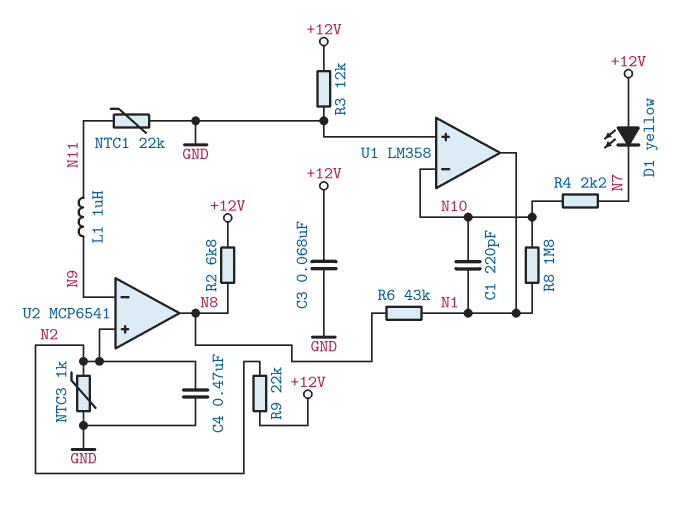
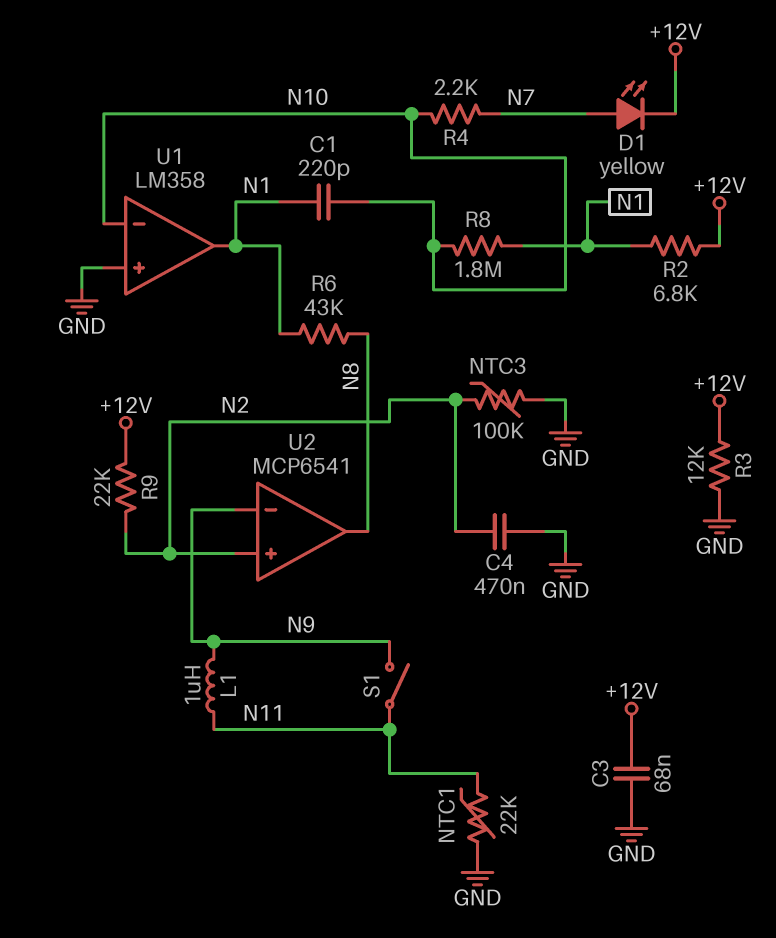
D1: LED yellow (A +12V, K N7) -> LED yellow (A N7, K +12V)
NTC3: 1k (GND, N2) -> 100k (GND, N2)
R2: 6.8k (+12V, N8) -> 6.8k (+12V, N1)
S1: none -> switch (N9, N11)

